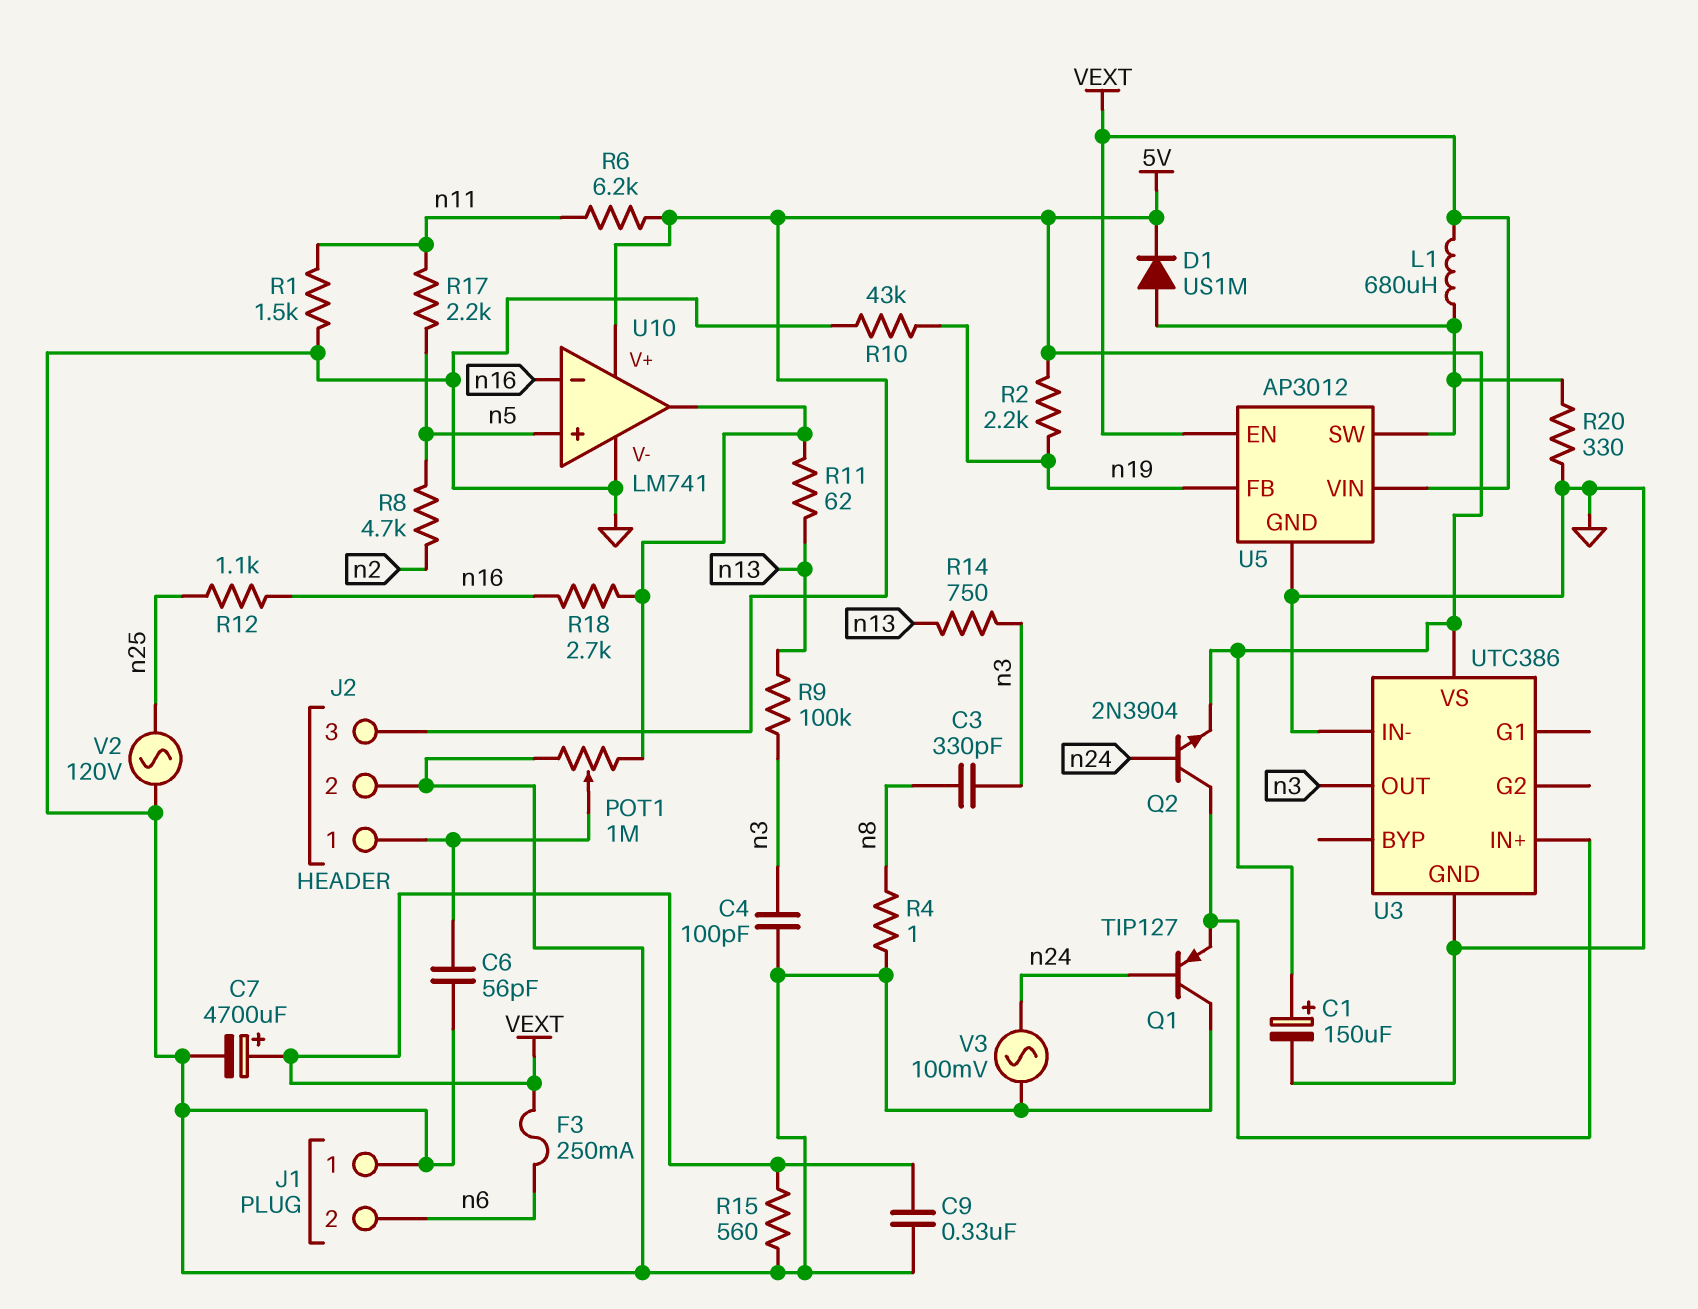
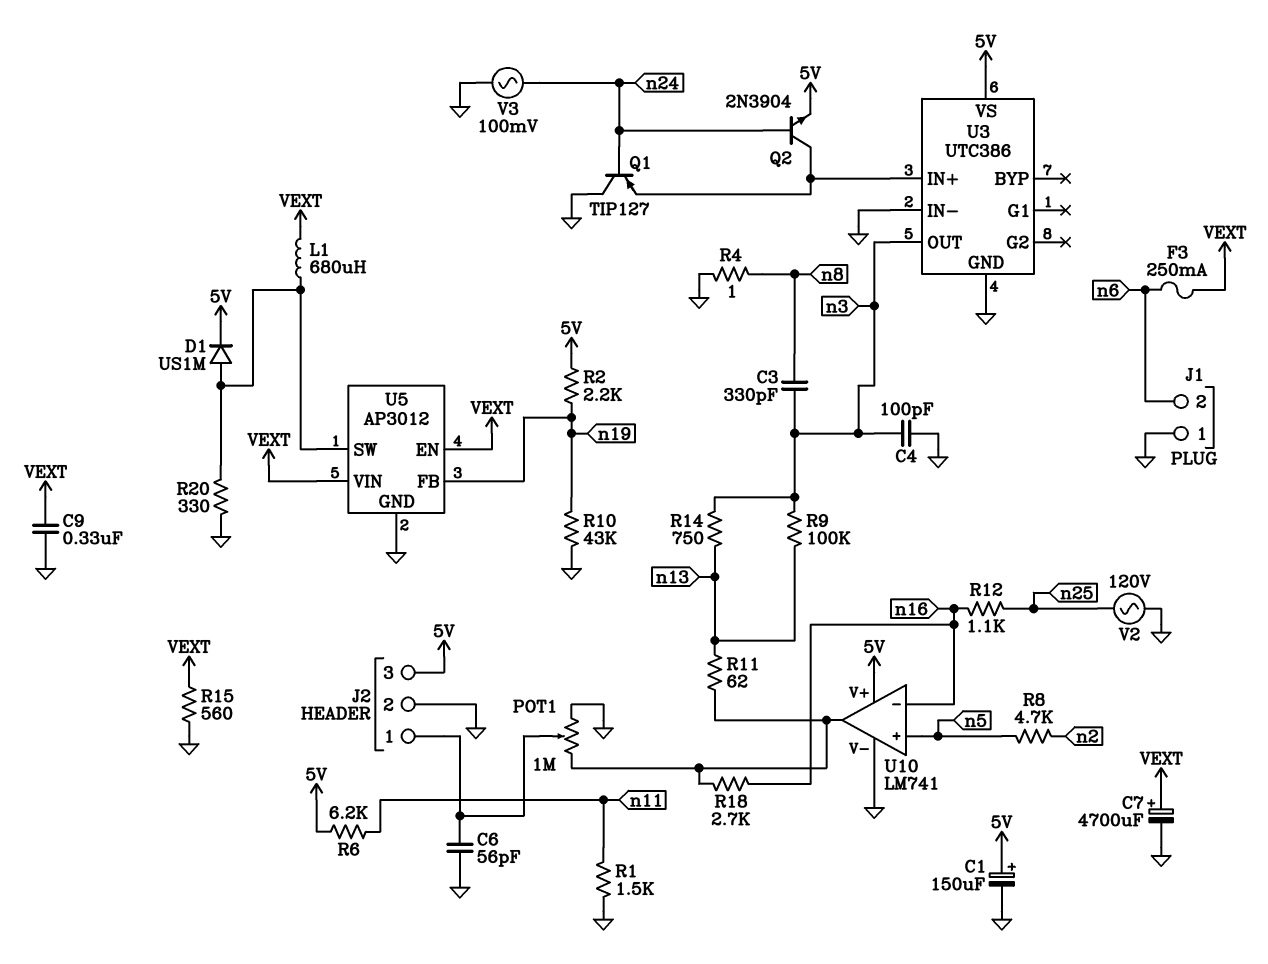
R17: 2.2k (n5, n11) -> none

